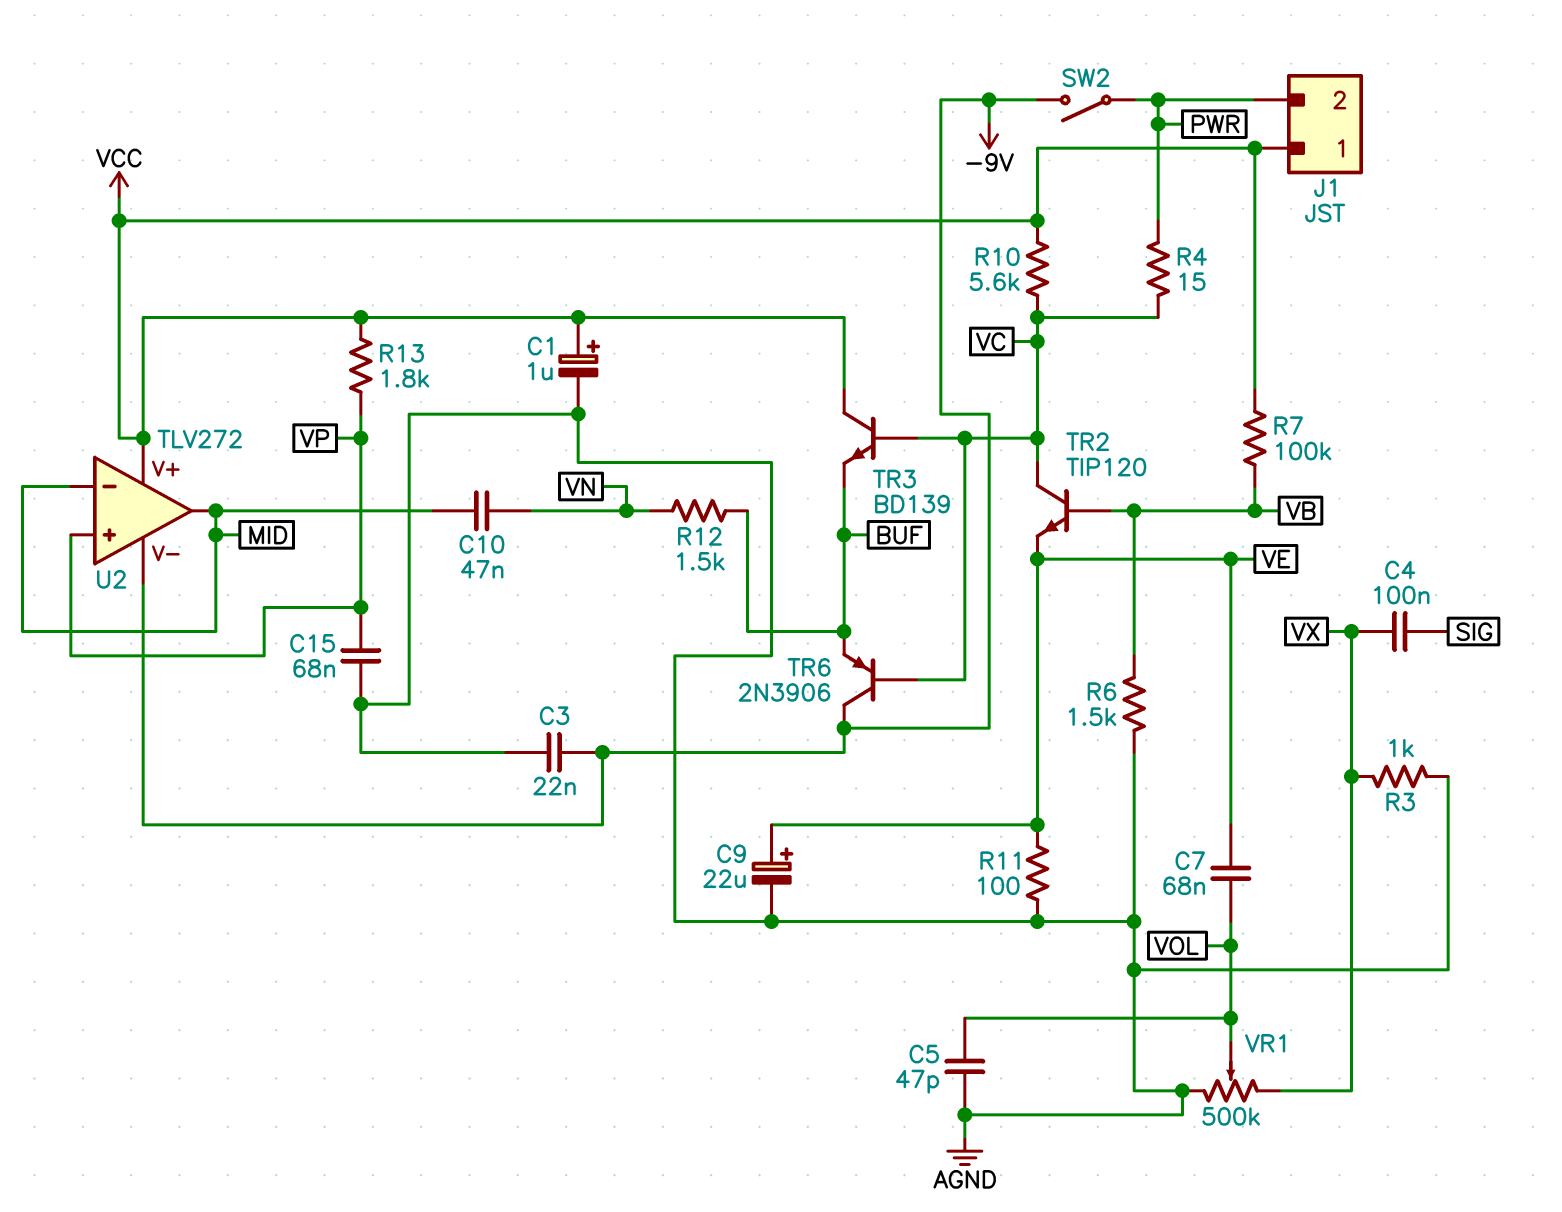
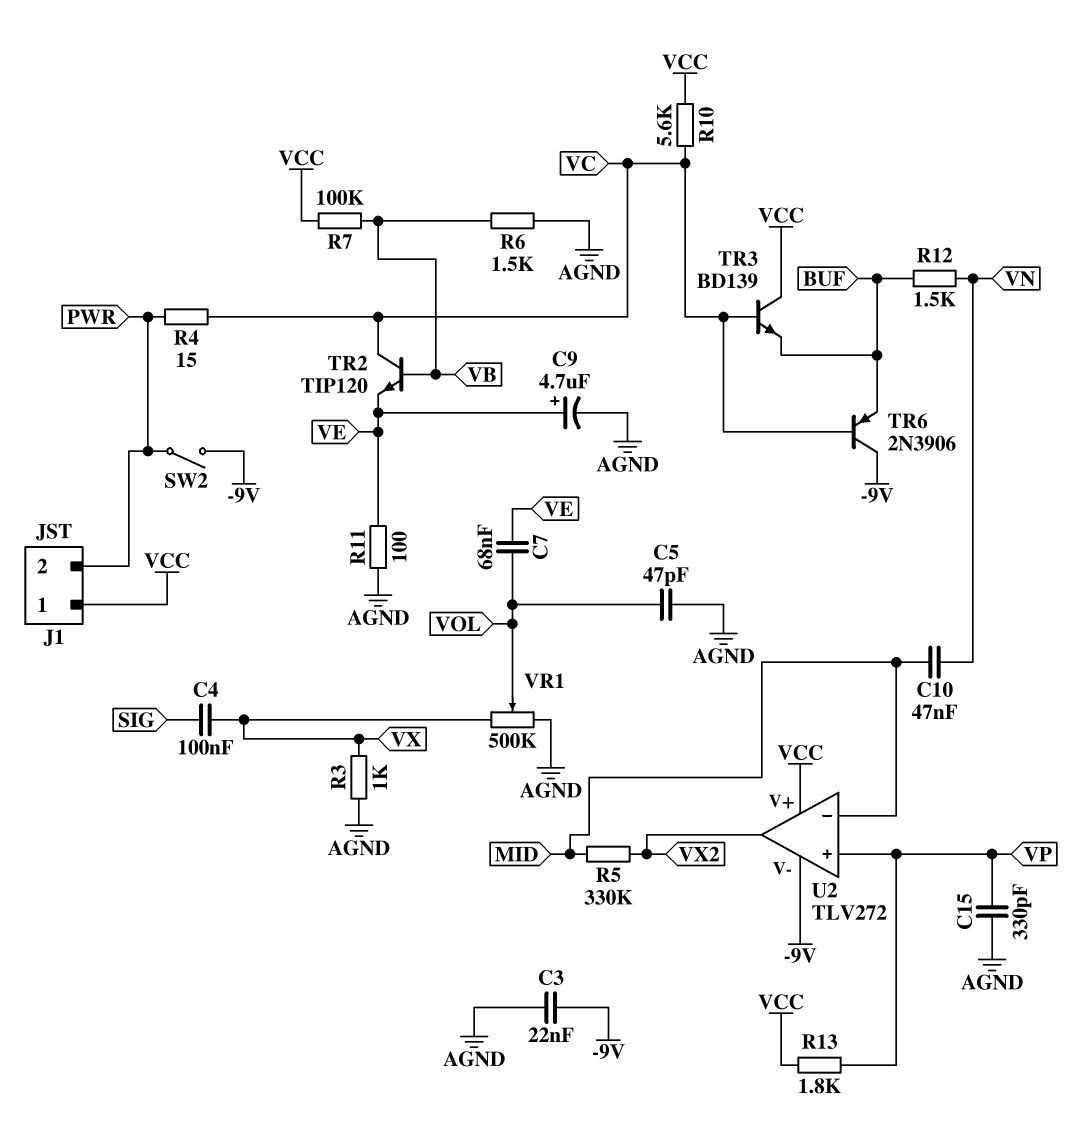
C1: 1uF (plus VCC, minus AGND) -> none
C9: 22uF (plus VE, minus AGND) -> 4.7uF (plus VE, minus AGND)
C15: 68nF (AGND, VP) -> 330pF (AGND, VP)
R5: none -> 330k (MID, VX2)
U2 pin out: MID -> VX2

